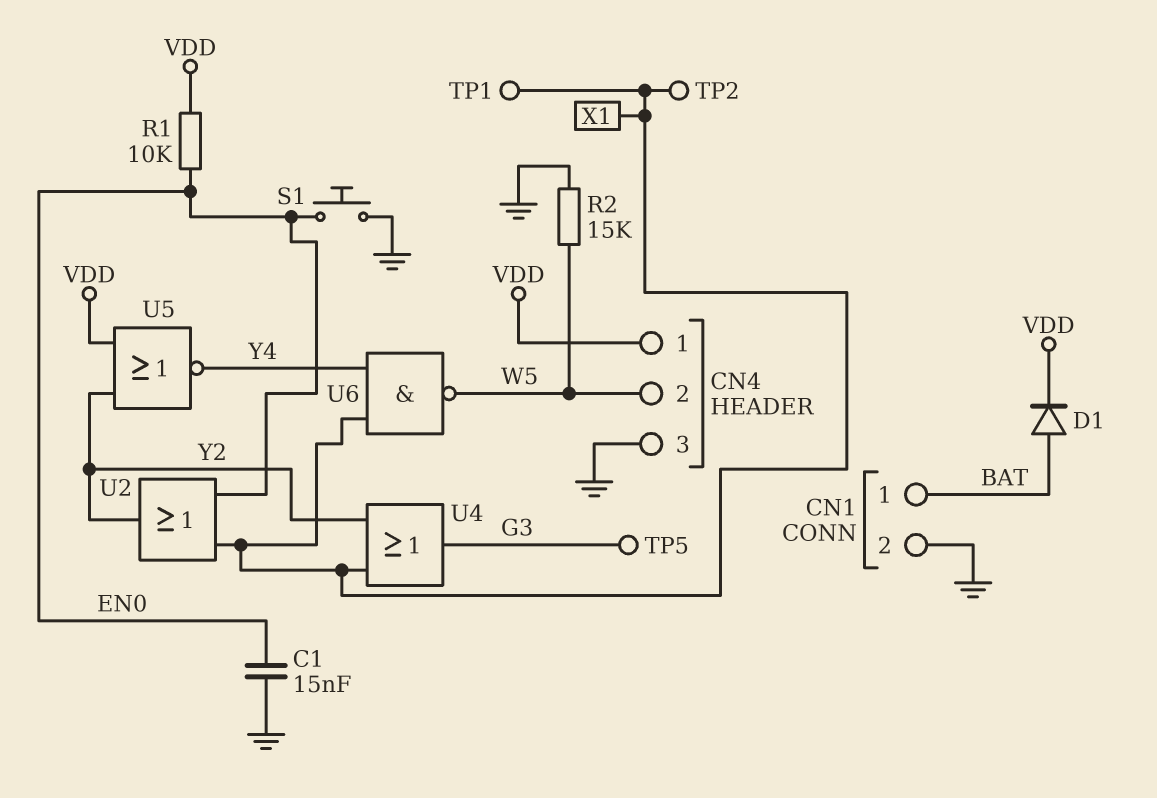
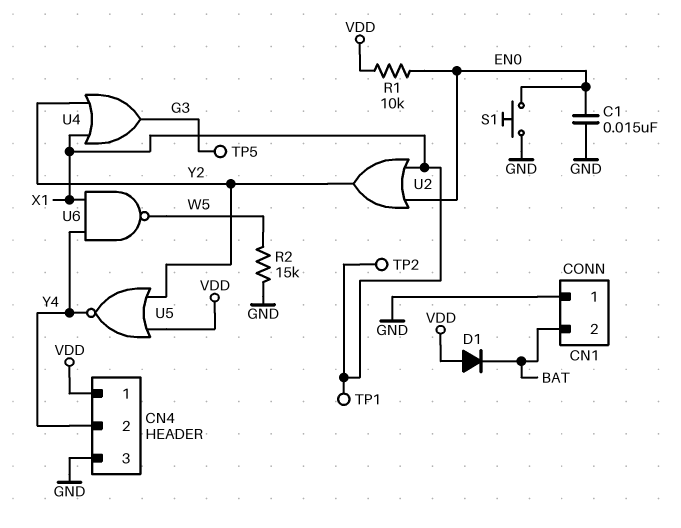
CN1 pin 1: BAT -> GND
CN1 pin 2: GND -> BAT
CN4 pin 2: W5 -> Y4
D1: diode (A BAT, K VDD) -> diode (A VDD, K BAT)

